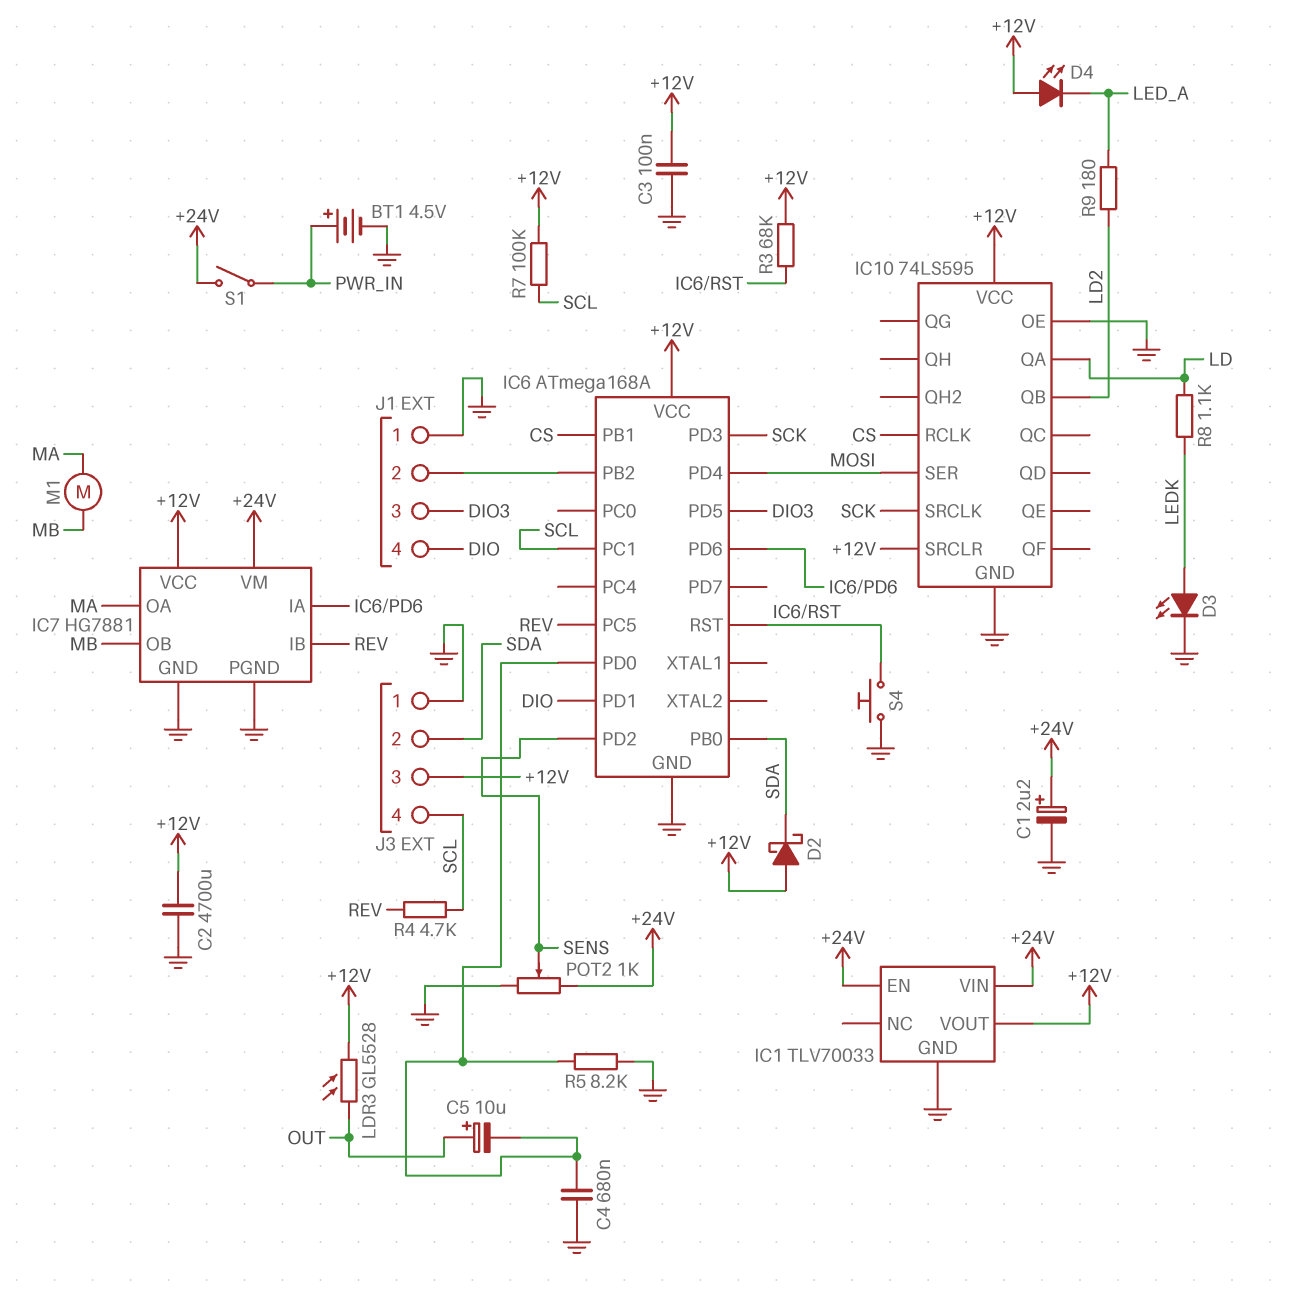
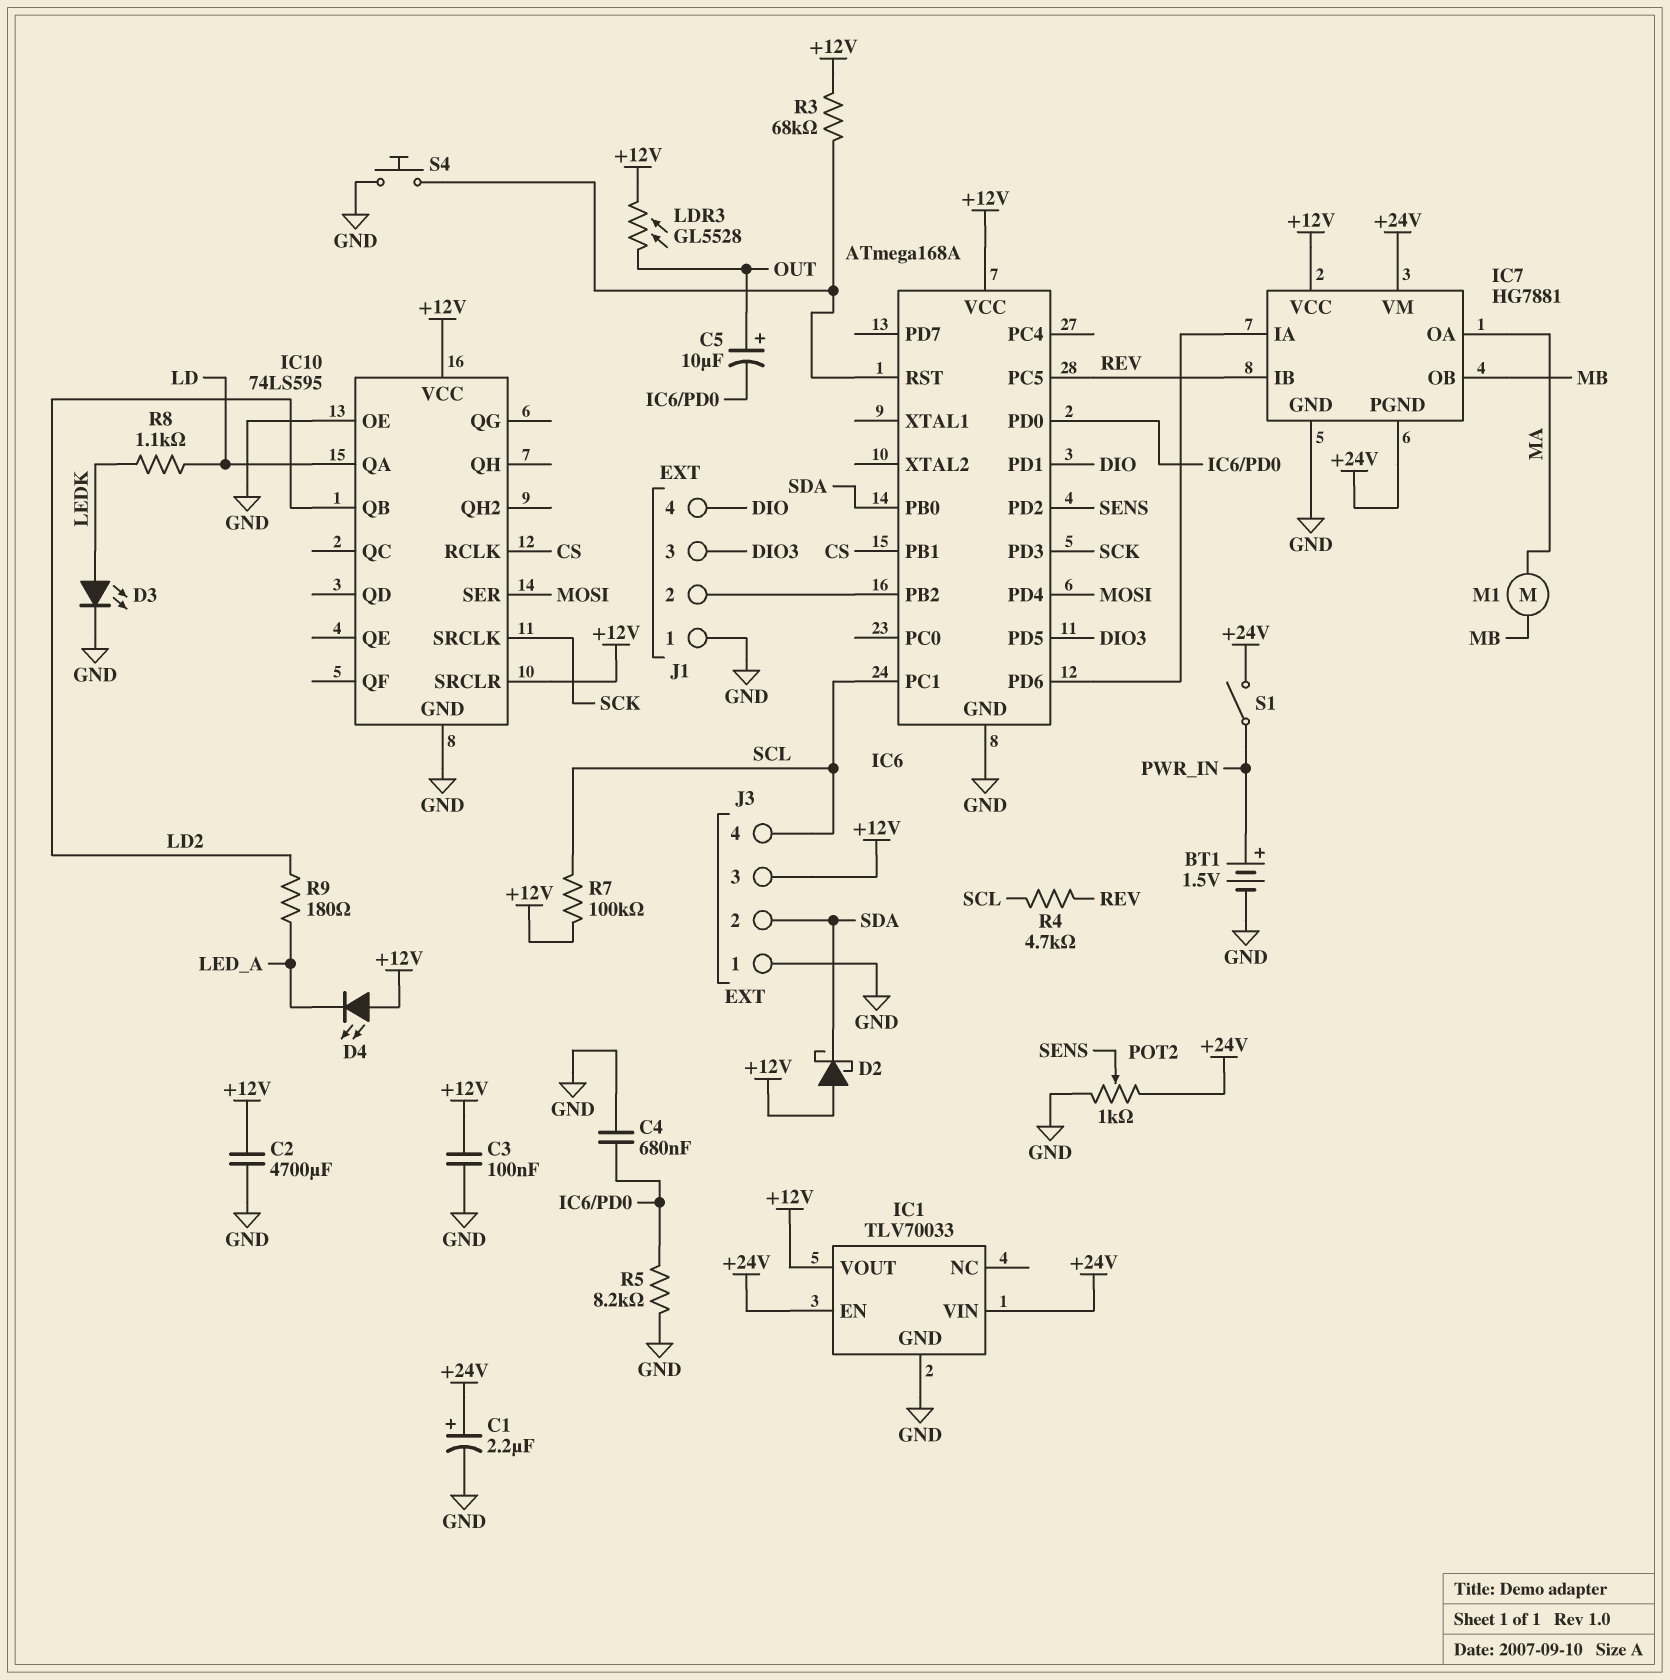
BT1: 4.5V (plus PWR_IN, minus GND) -> 1.5V (plus PWR_IN, minus GND)
IC7 pin PGND: GND -> +24V

